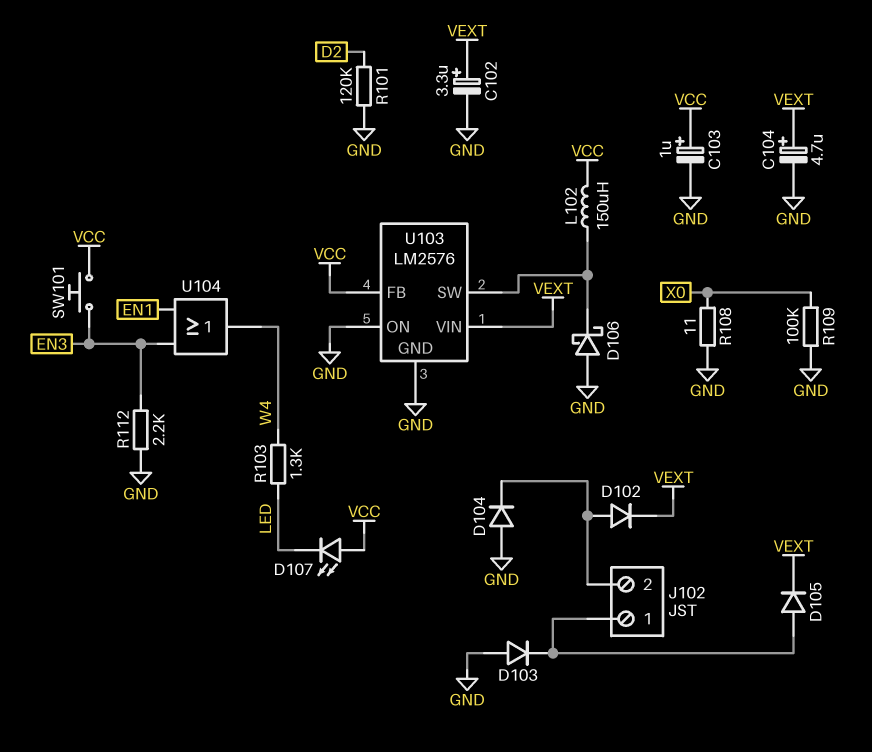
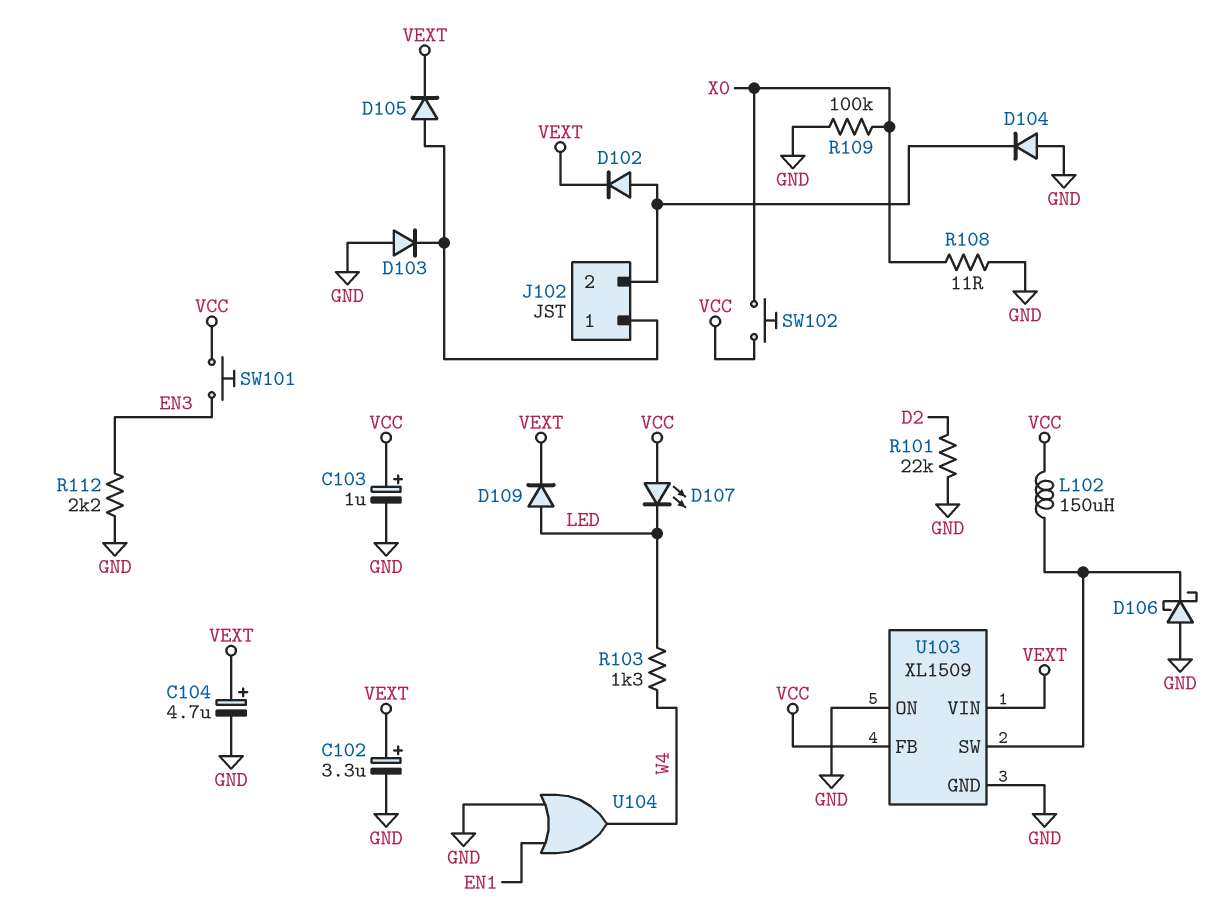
D109: none -> diode (A LED, K VEXT)
R101: 120k (D2, GND) -> 22k (D2, GND)
SW102: none -> button (VCC, X0)
U103: LM2576 -> XL1509
U104: OR (in EN1, in EN3, out W4) -> OR (in EN1, in GND, out W4)

